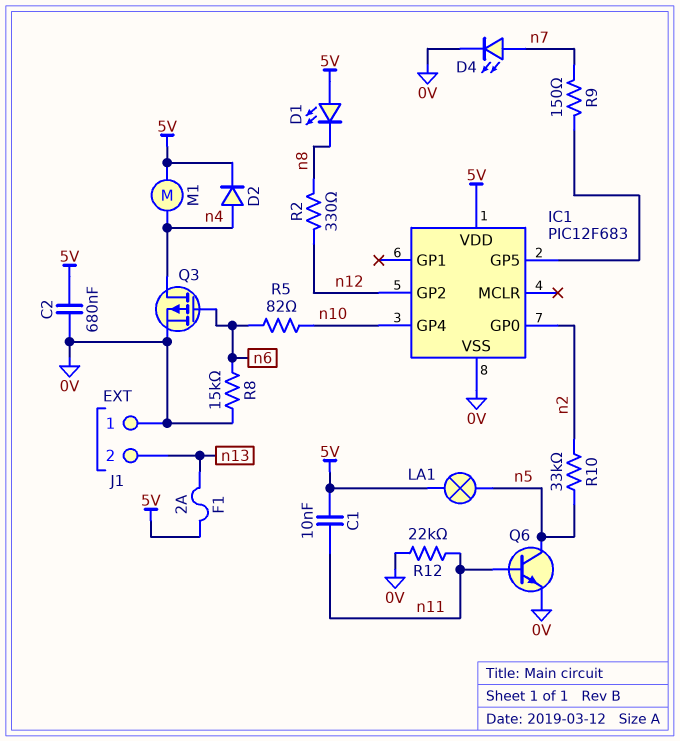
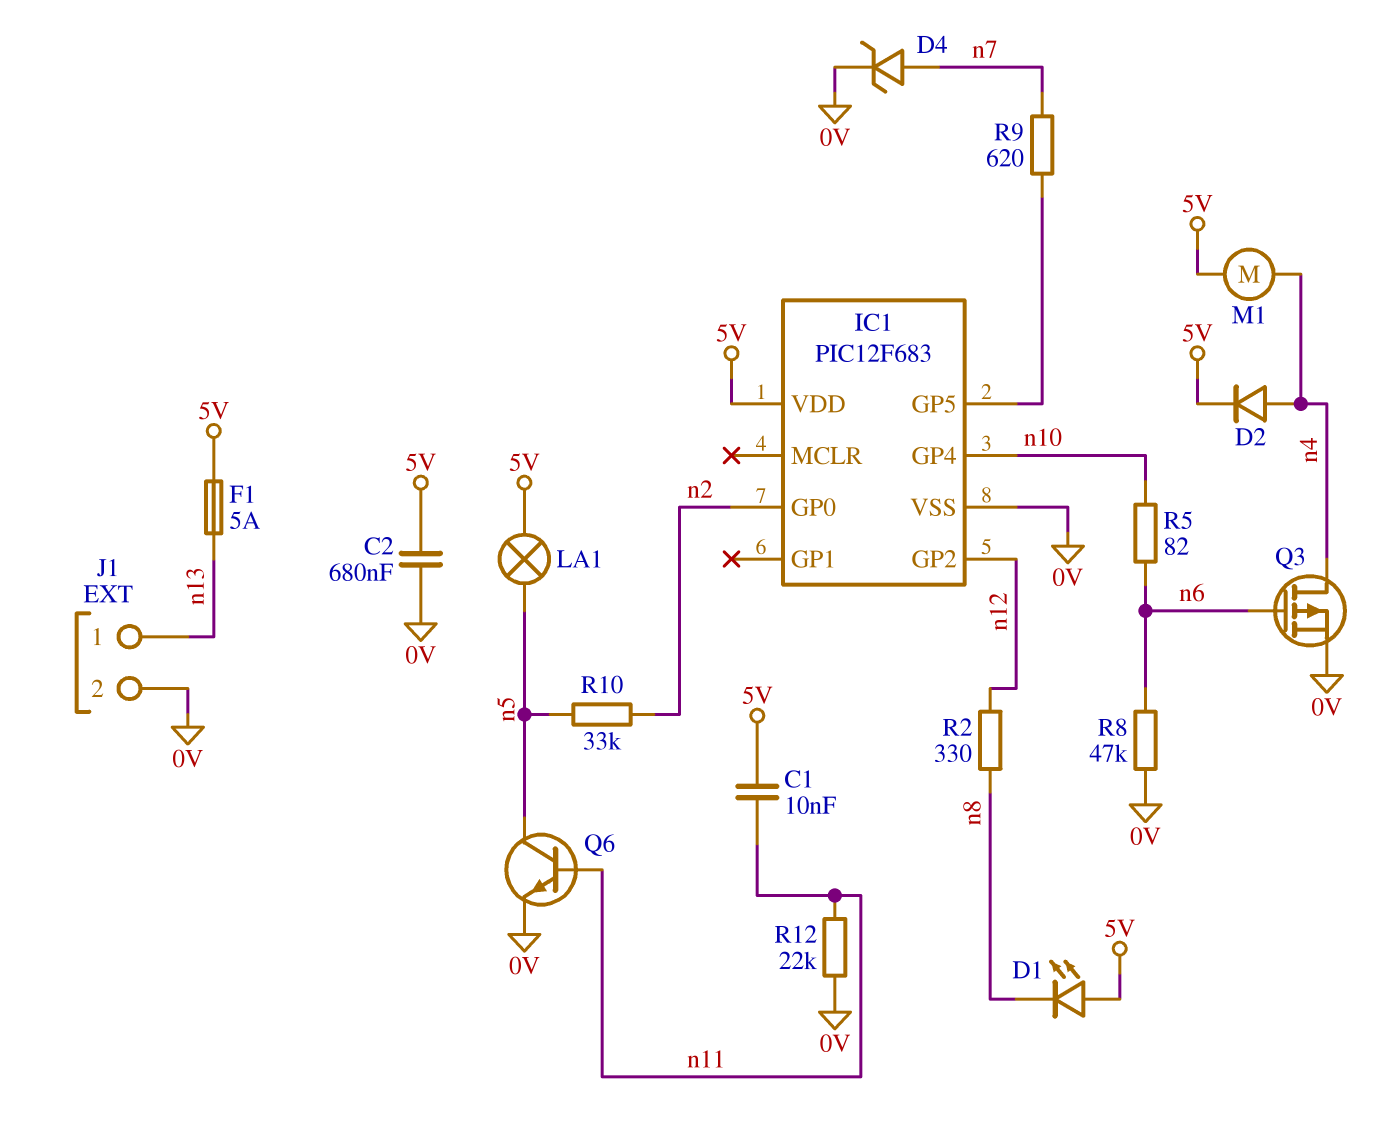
D4: LED (A n7, K 0V) -> zener (A n7, K 0V)
F1: 2A (5V, n13) -> 5A (5V, n13)
J1 pin 1: 0V -> n13
J1 pin 2: n13 -> 0V
R8: 15k (0V, n6) -> 47k (0V, n6)
R9: 150 (IC1/GP5, n7) -> 620 (IC1/GP5, n7)

